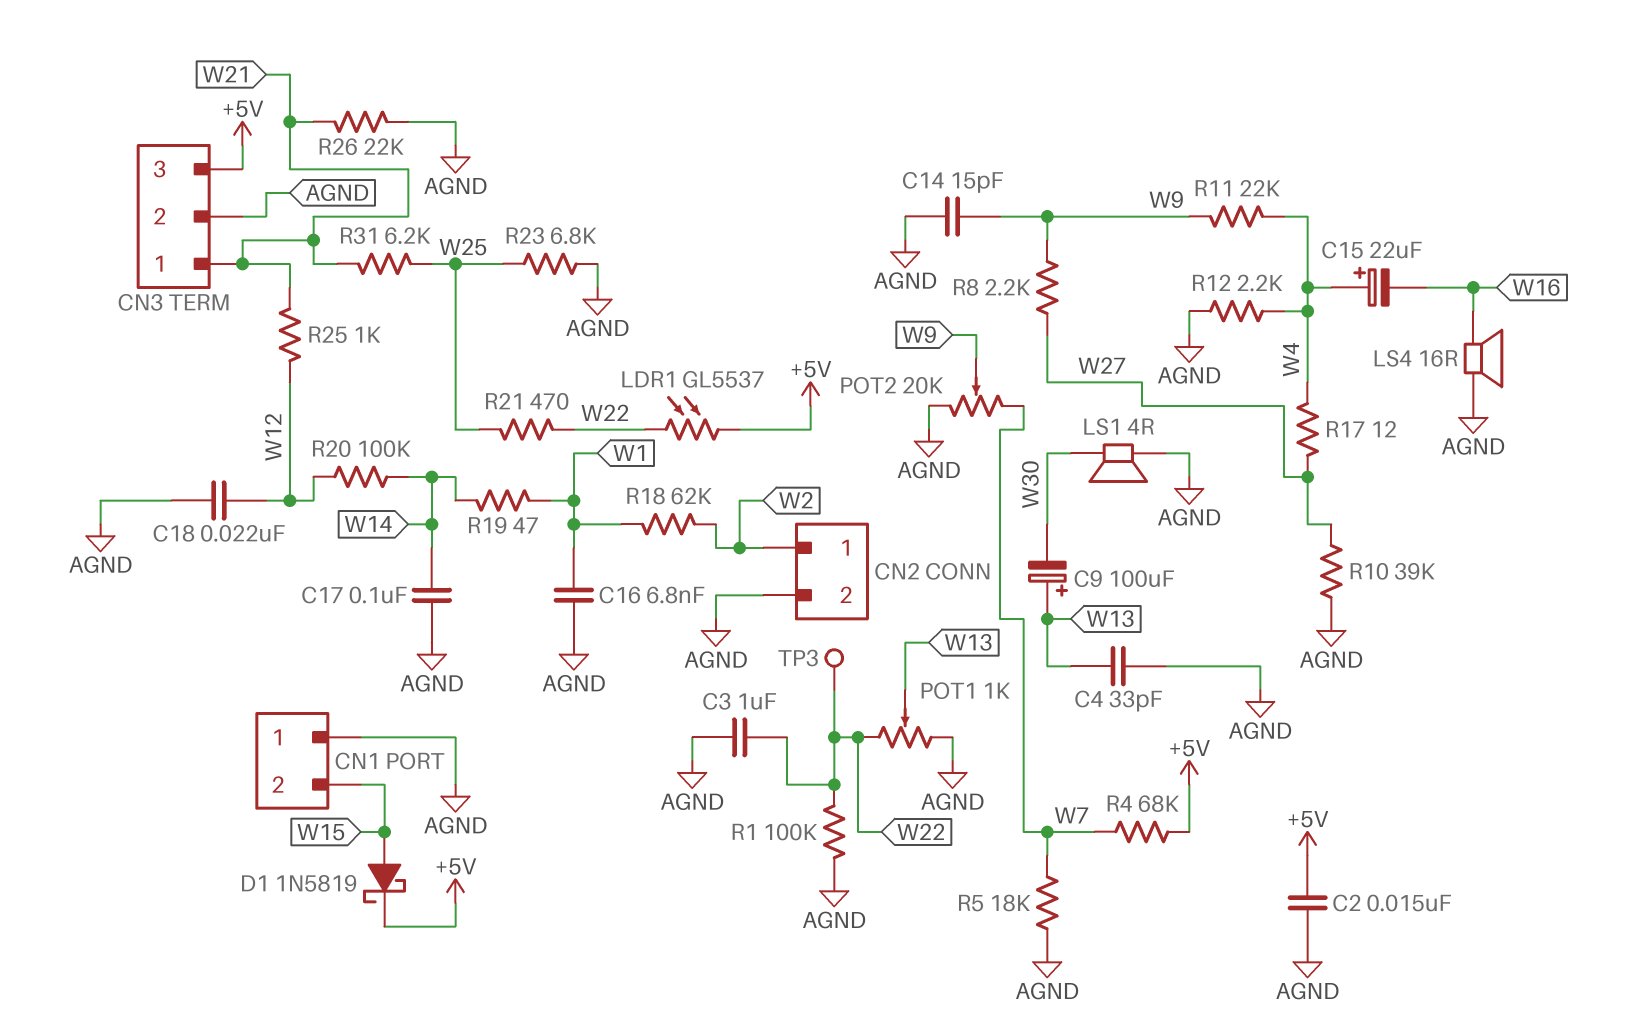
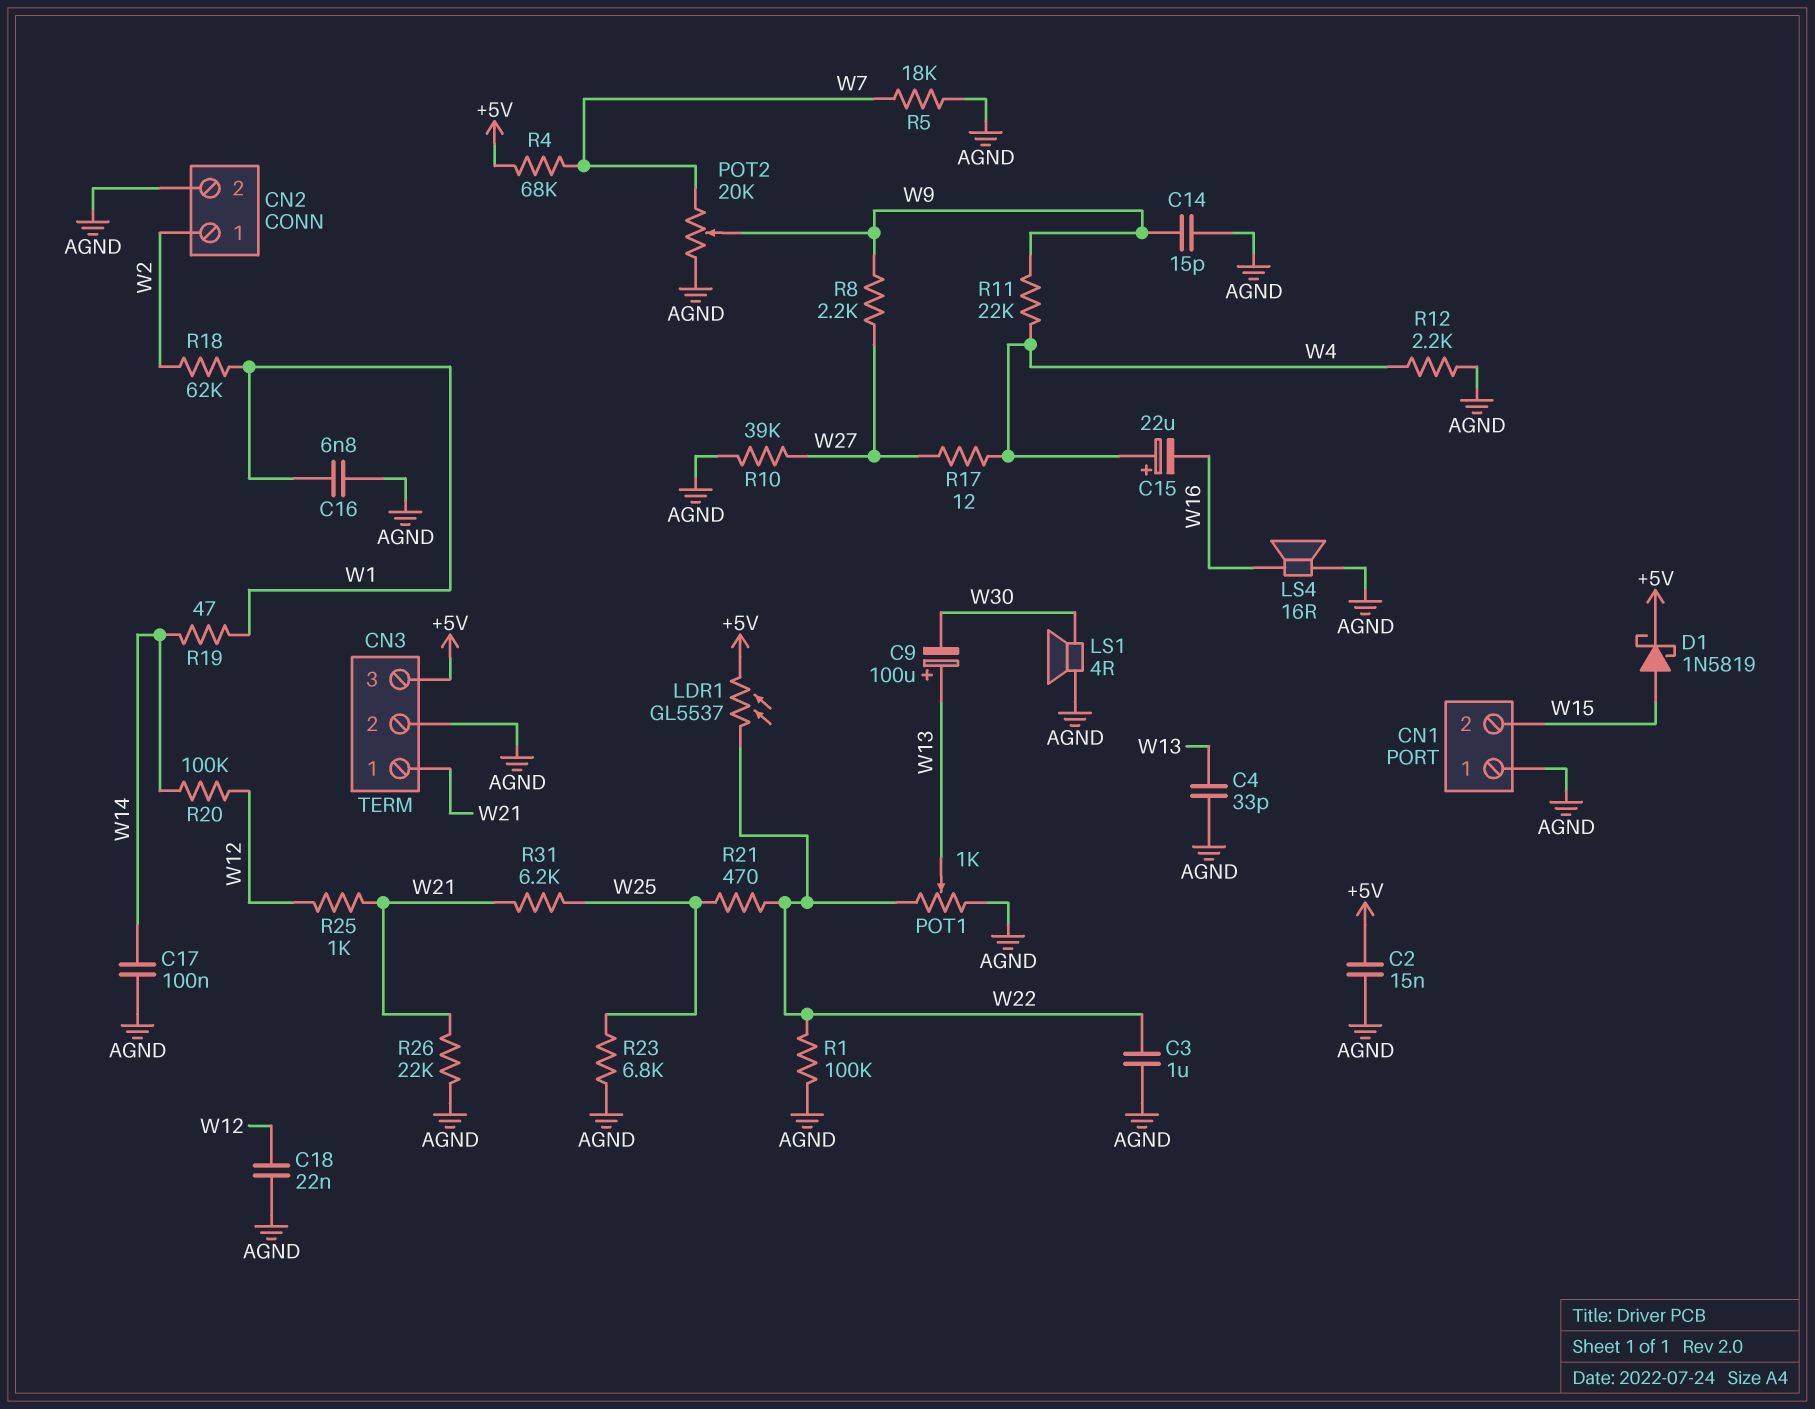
TP3: test point (W22) -> none

